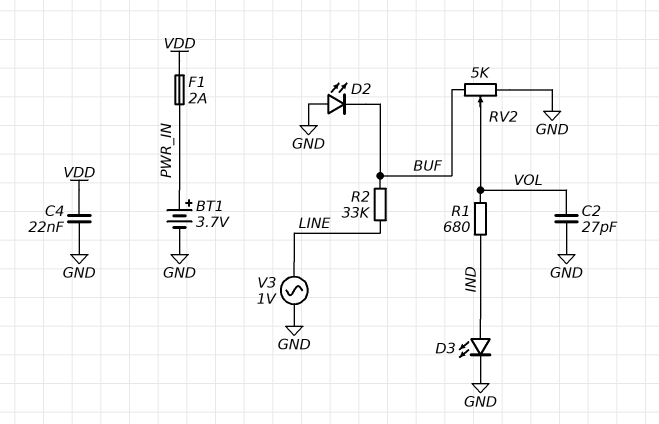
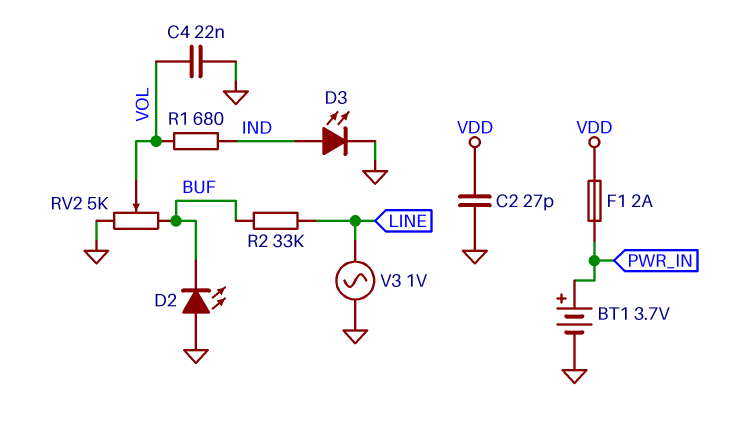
C2: 27pF (GND, VOL) -> 27pF (GND, VDD)
C4: 22nF (GND, VDD) -> 22nF (GND, VOL)

